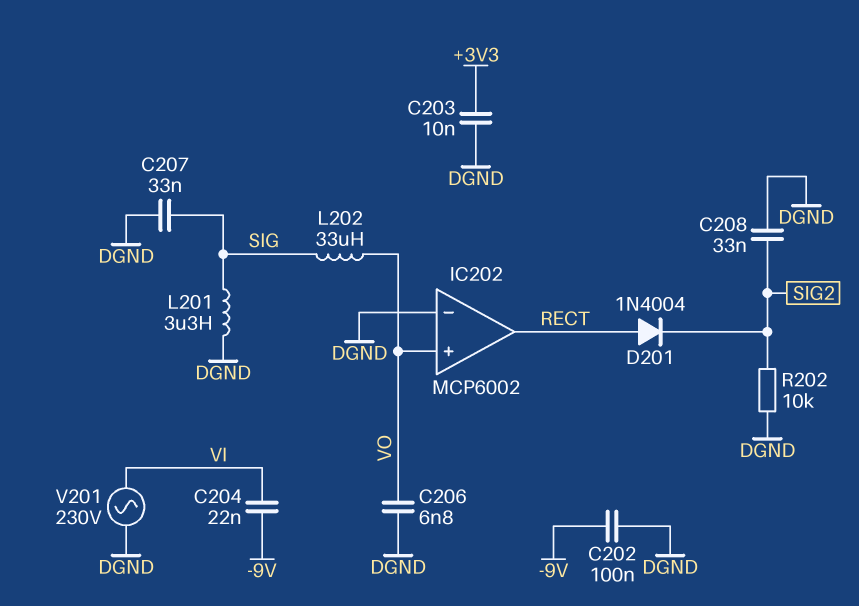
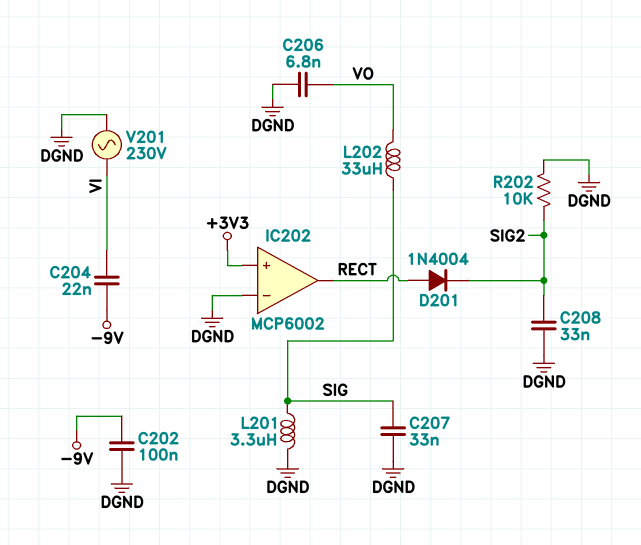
C203: 10nF (+3V3, DGND) -> none
IC202 pin in+: VO -> +3V3

